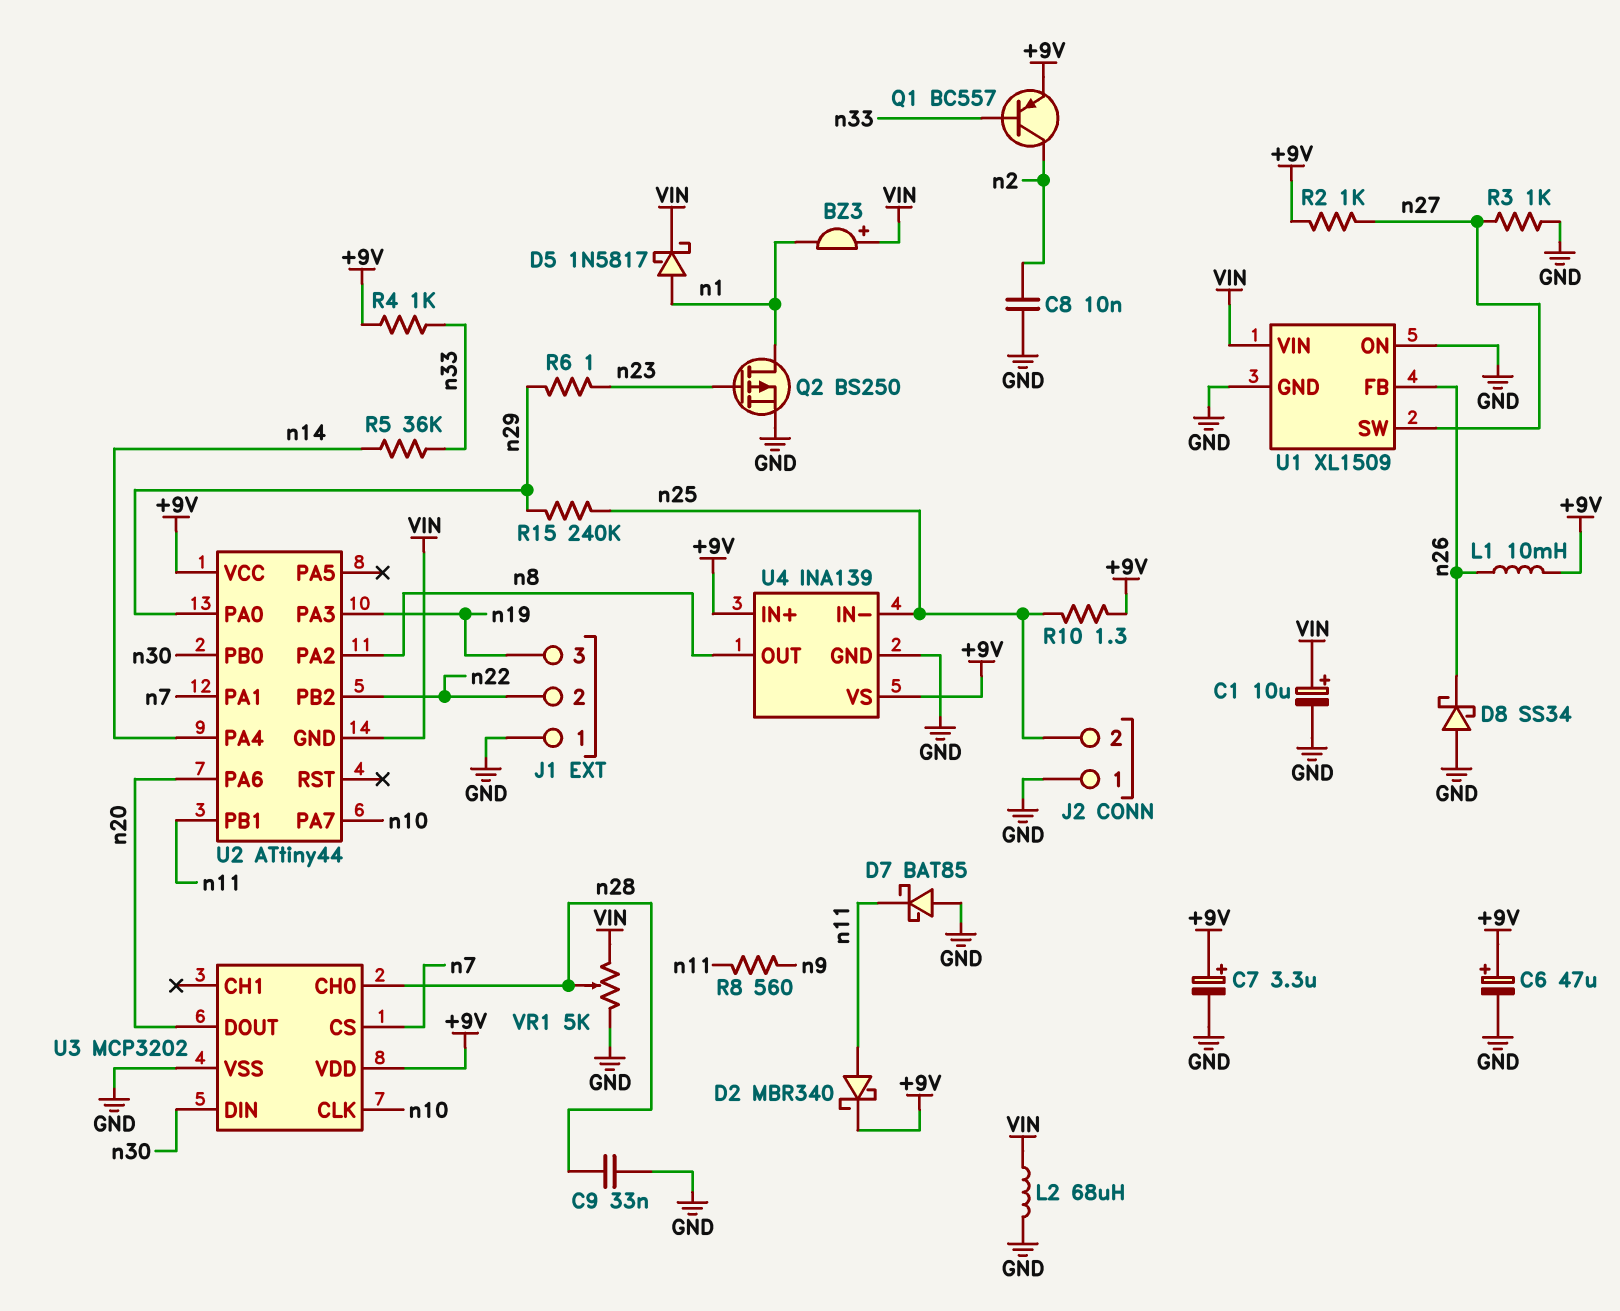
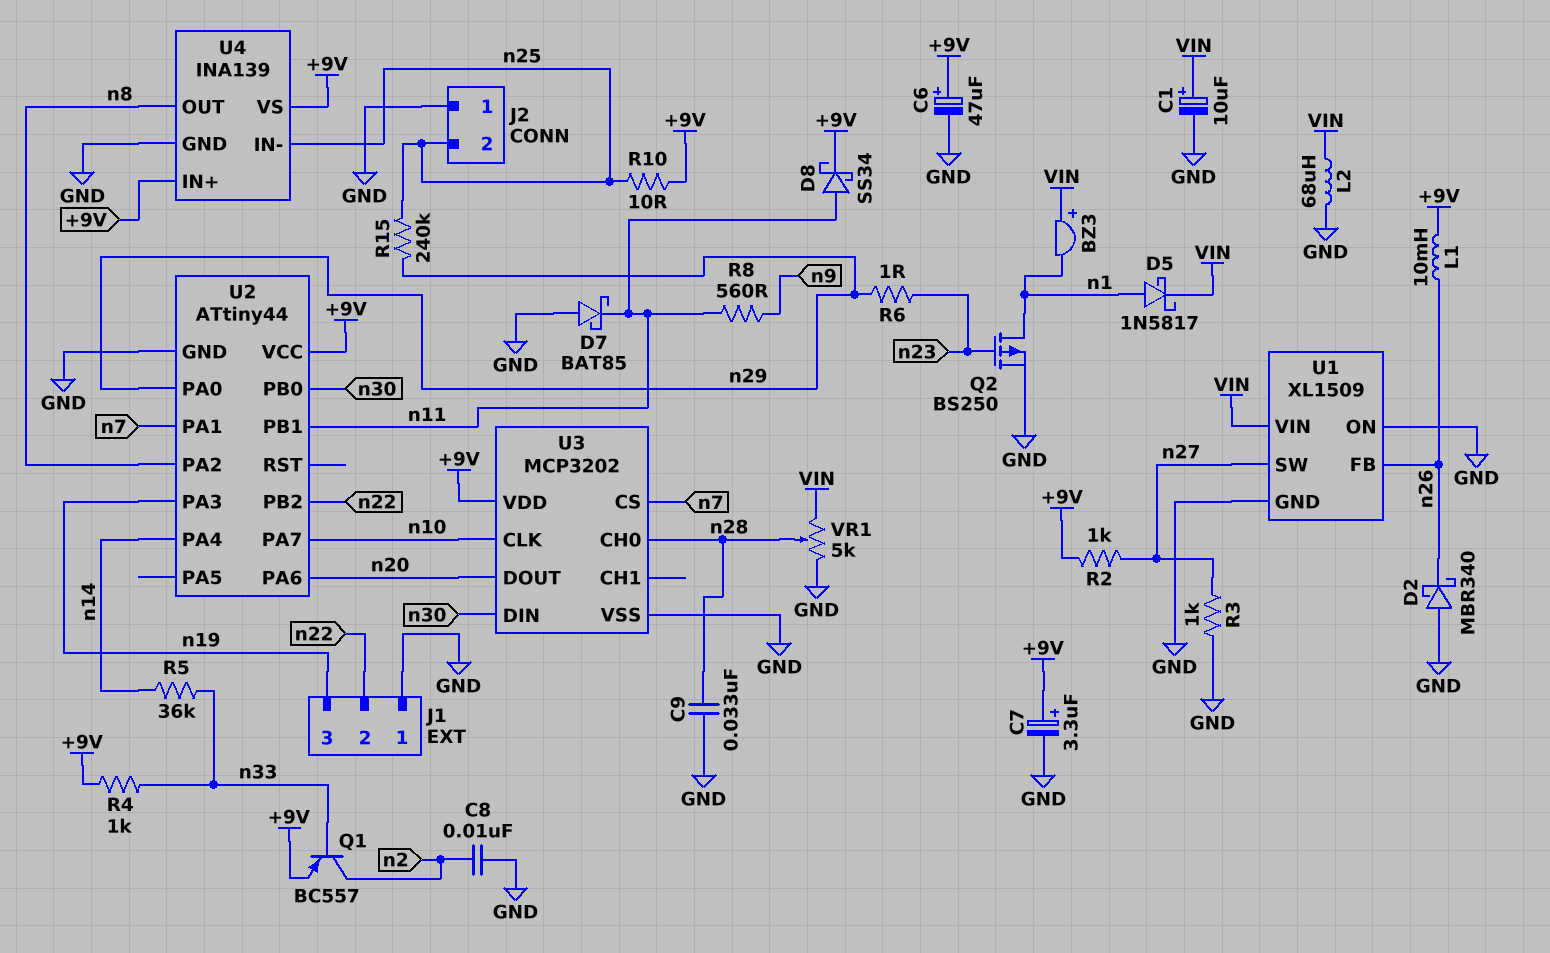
D2: schottky MBR340 (A n11, K +9V) -> schottky MBR340 (A GND, K n26)
D8: schottky SS34 (A GND, K n26) -> schottky SS34 (A n11, K +9V)
R10: 1.3 (+9V, n25) -> 10 (+9V, n25)
U2 pin GND: VIN -> GND

